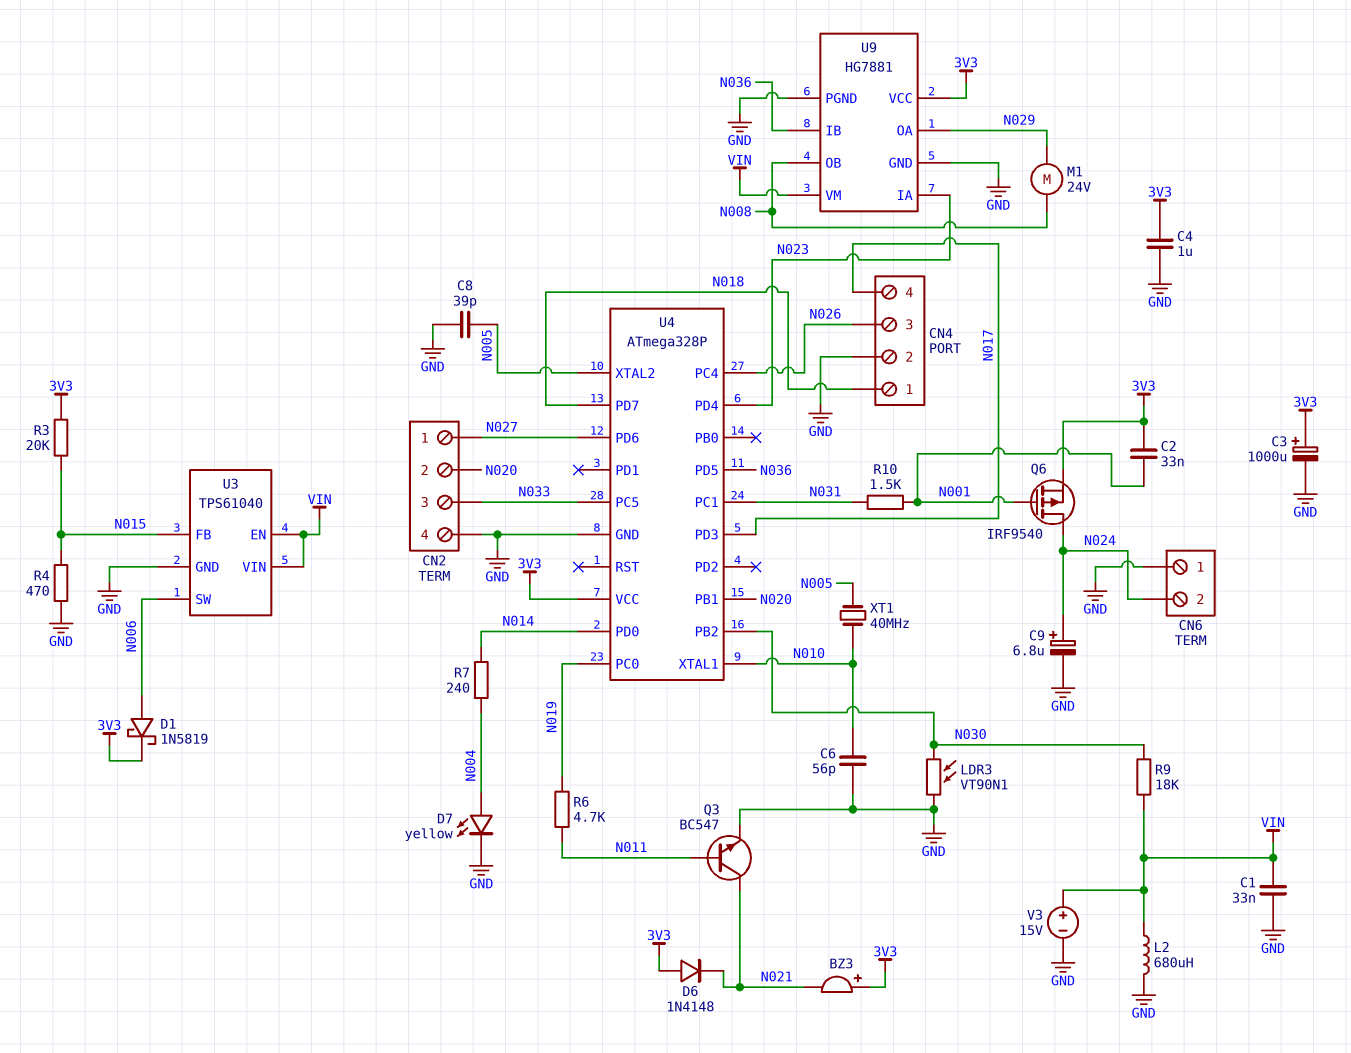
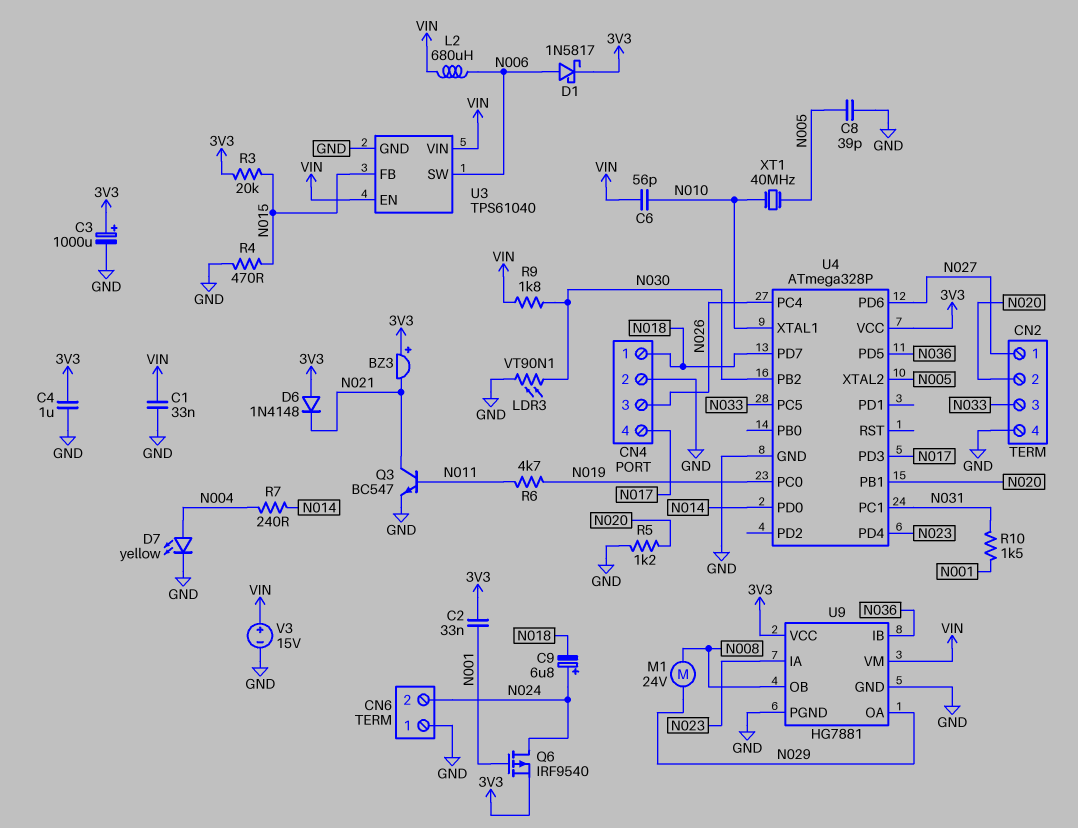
C6: 56pF (GND, N010) -> 56pF (N010, VIN)
C9: 6.8uF (plus N024, minus GND) -> 6.8uF (plus N024, minus N018)
D1: schottky 1N5819 (A N006, K 3V3) -> schottky 1N5817 (A N006, K 3V3)
L2: 680uH (GND, VIN) -> 680uH (N006, VIN)
R5: none -> 1.2k (GND, N020)
R9: 18k (N030, VIN) -> 1.8k (N030, VIN)

